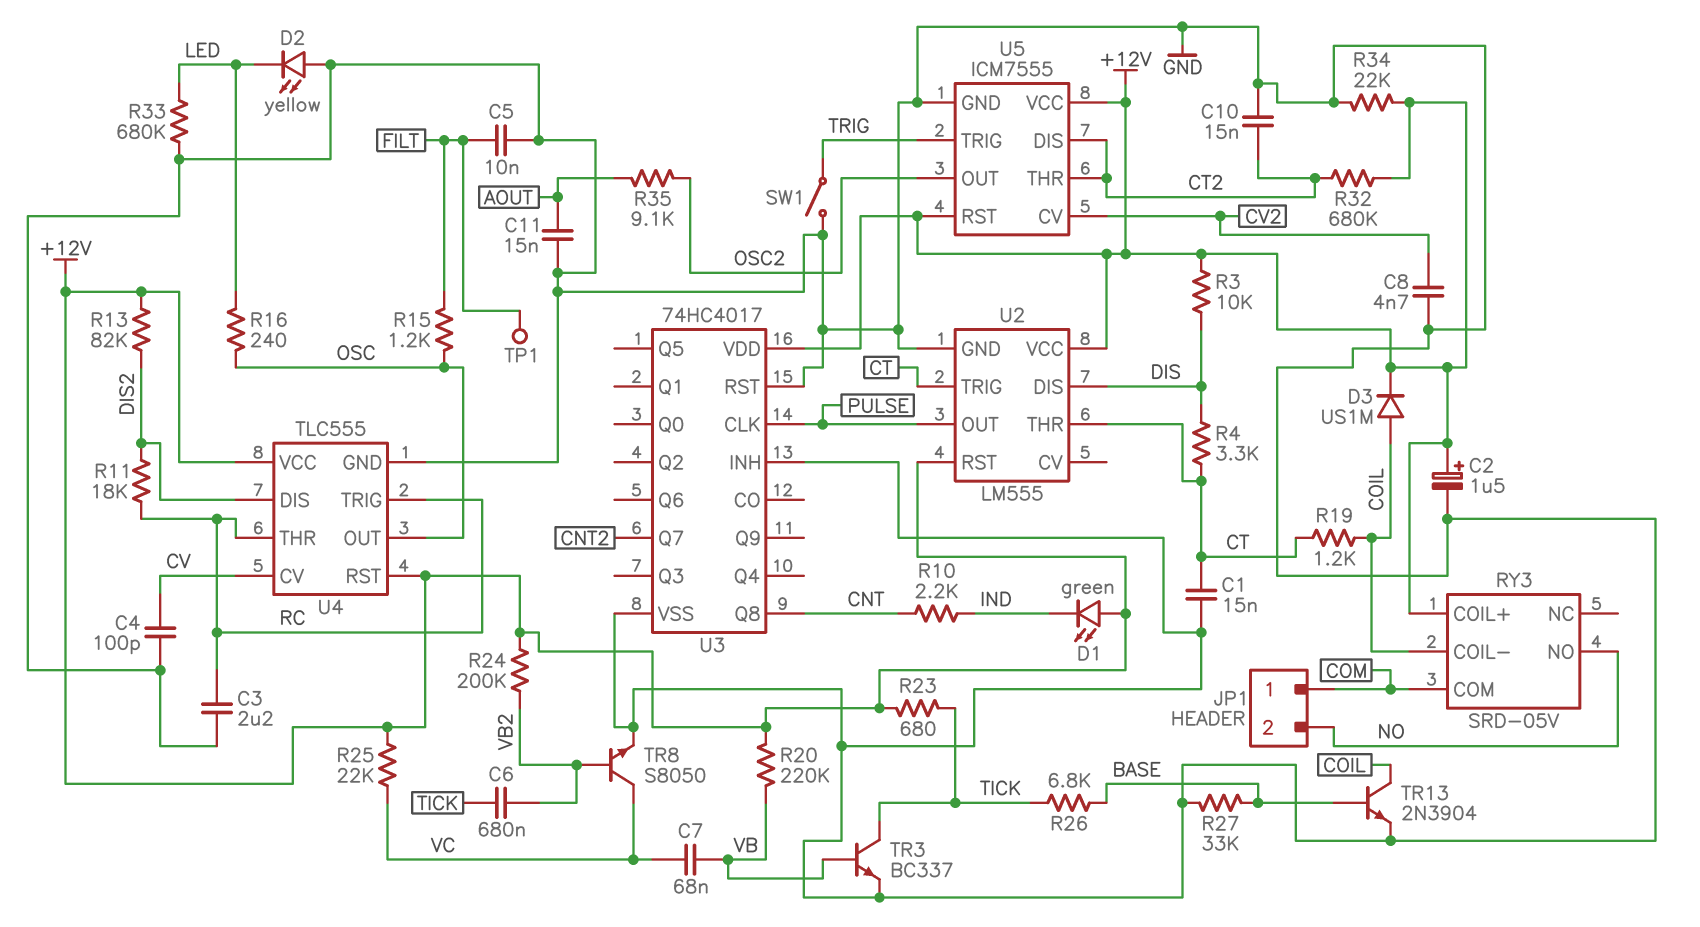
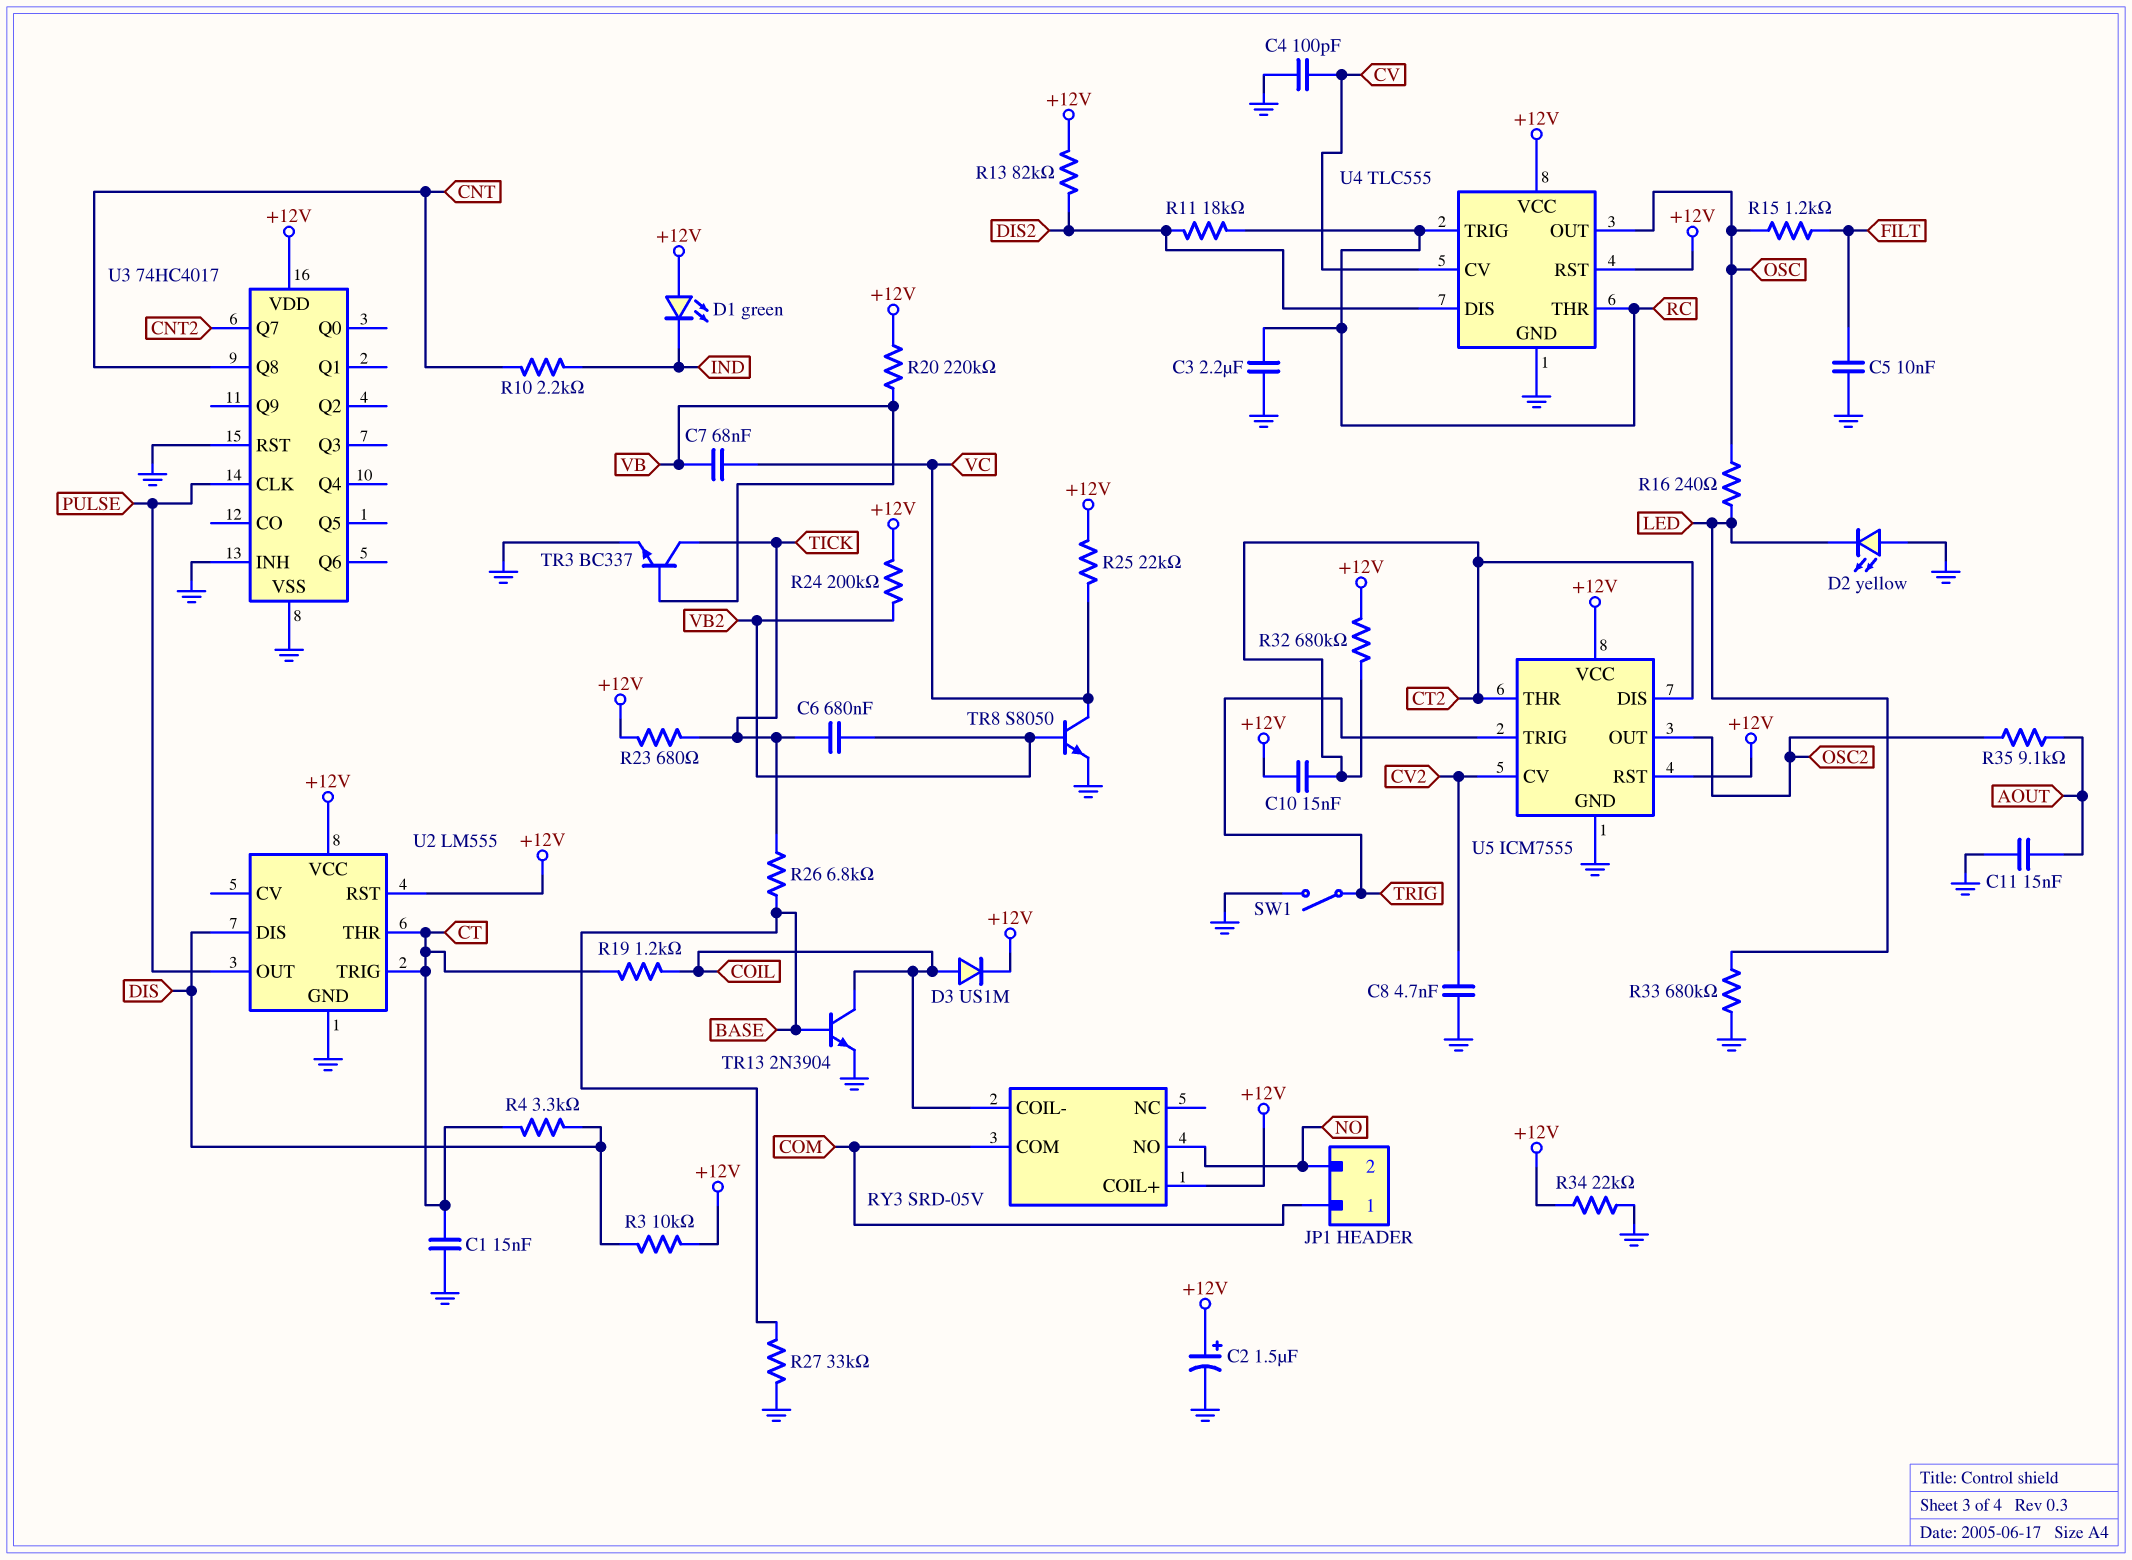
C10: 15nF (CT2, GND) -> 15nF (+12V, CT2)
TP1: test point (FILT) -> none

